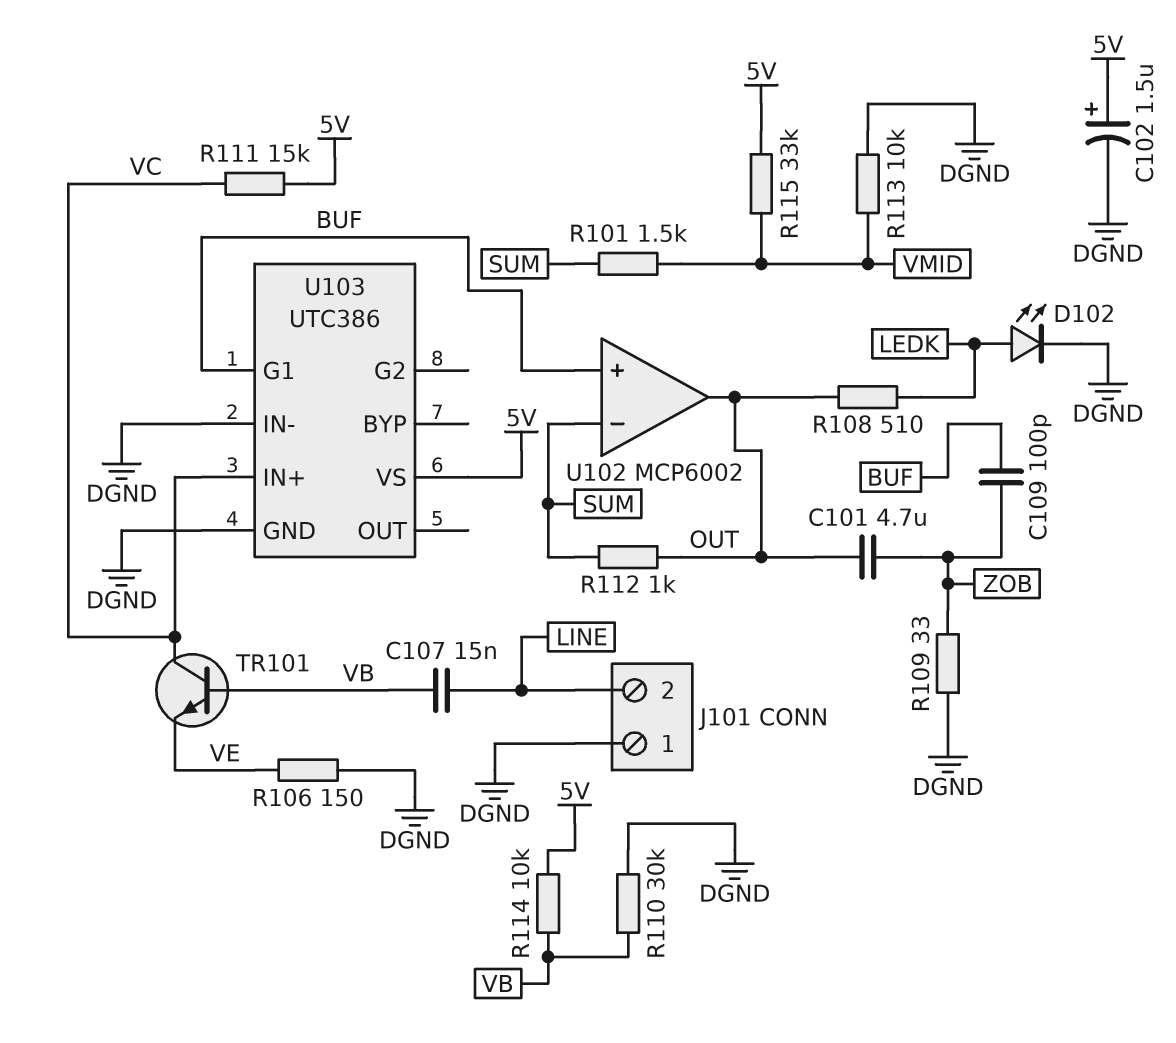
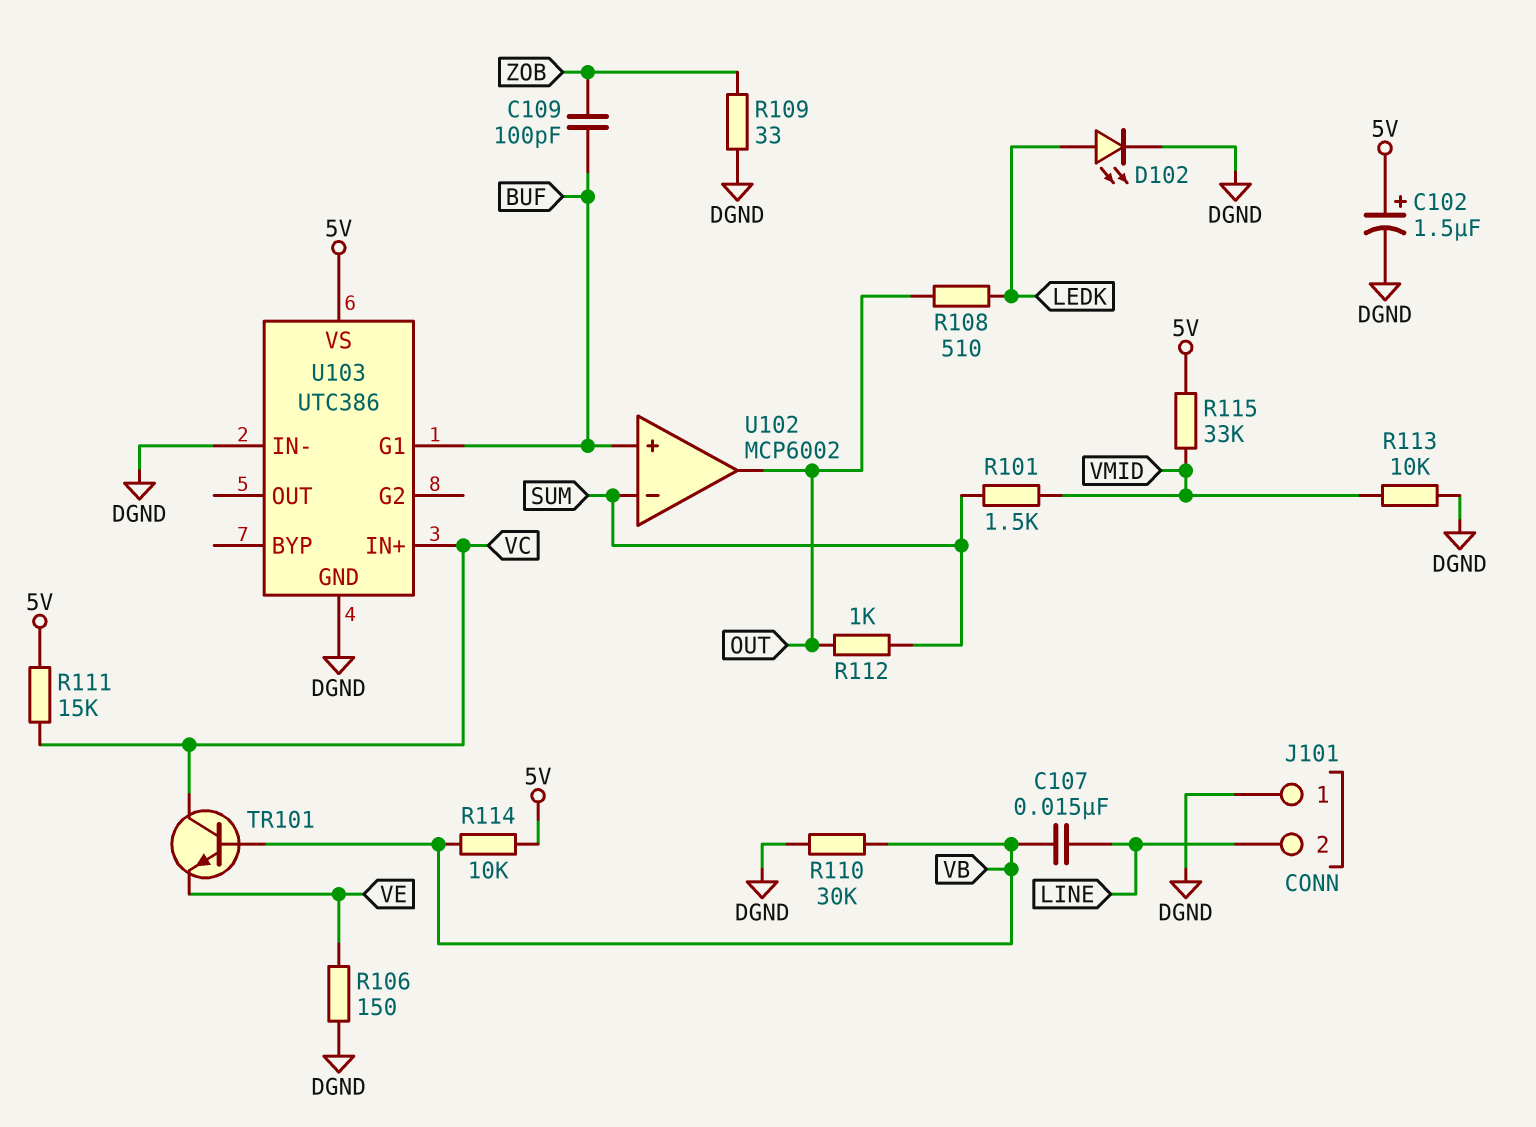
C101: 4.7uF (OUT, ZOB) -> none

